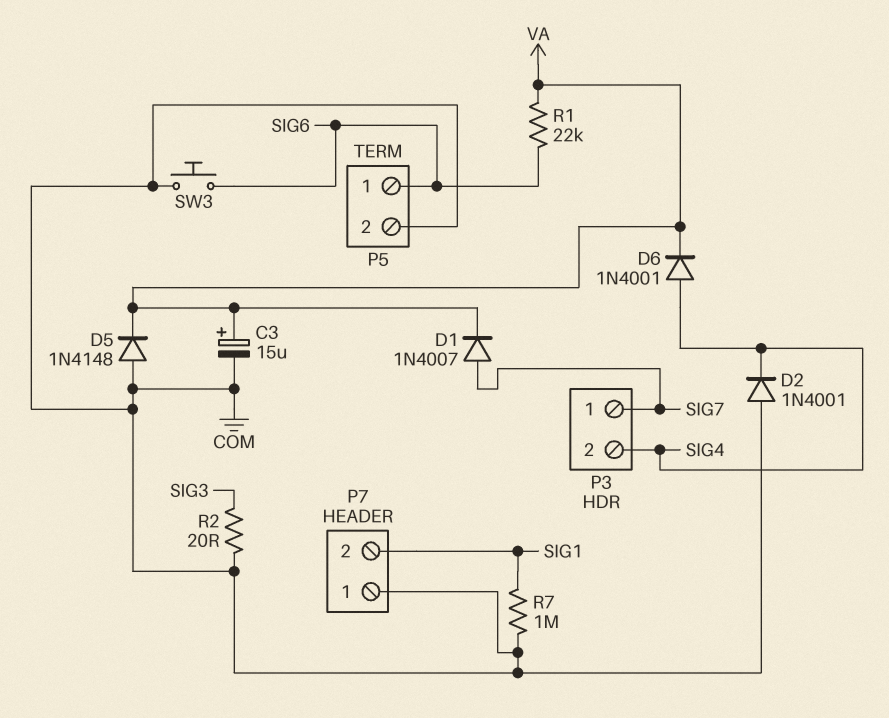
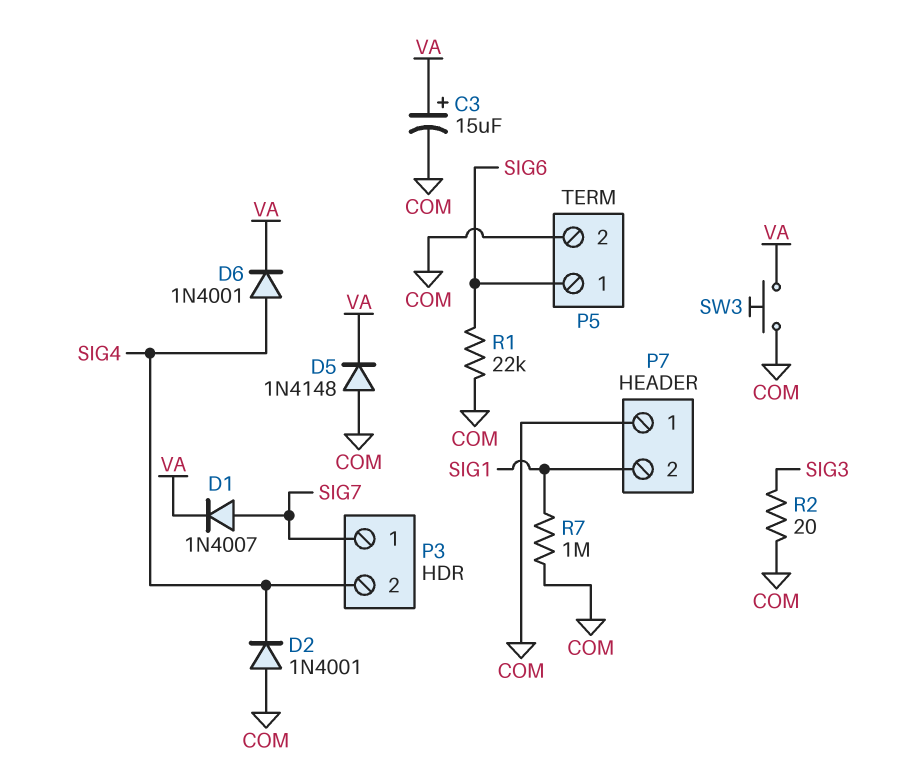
R1: 22k (SIG6, VA) -> 22k (COM, SIG6)
SW3: button (COM, SIG6) -> button (COM, VA)

